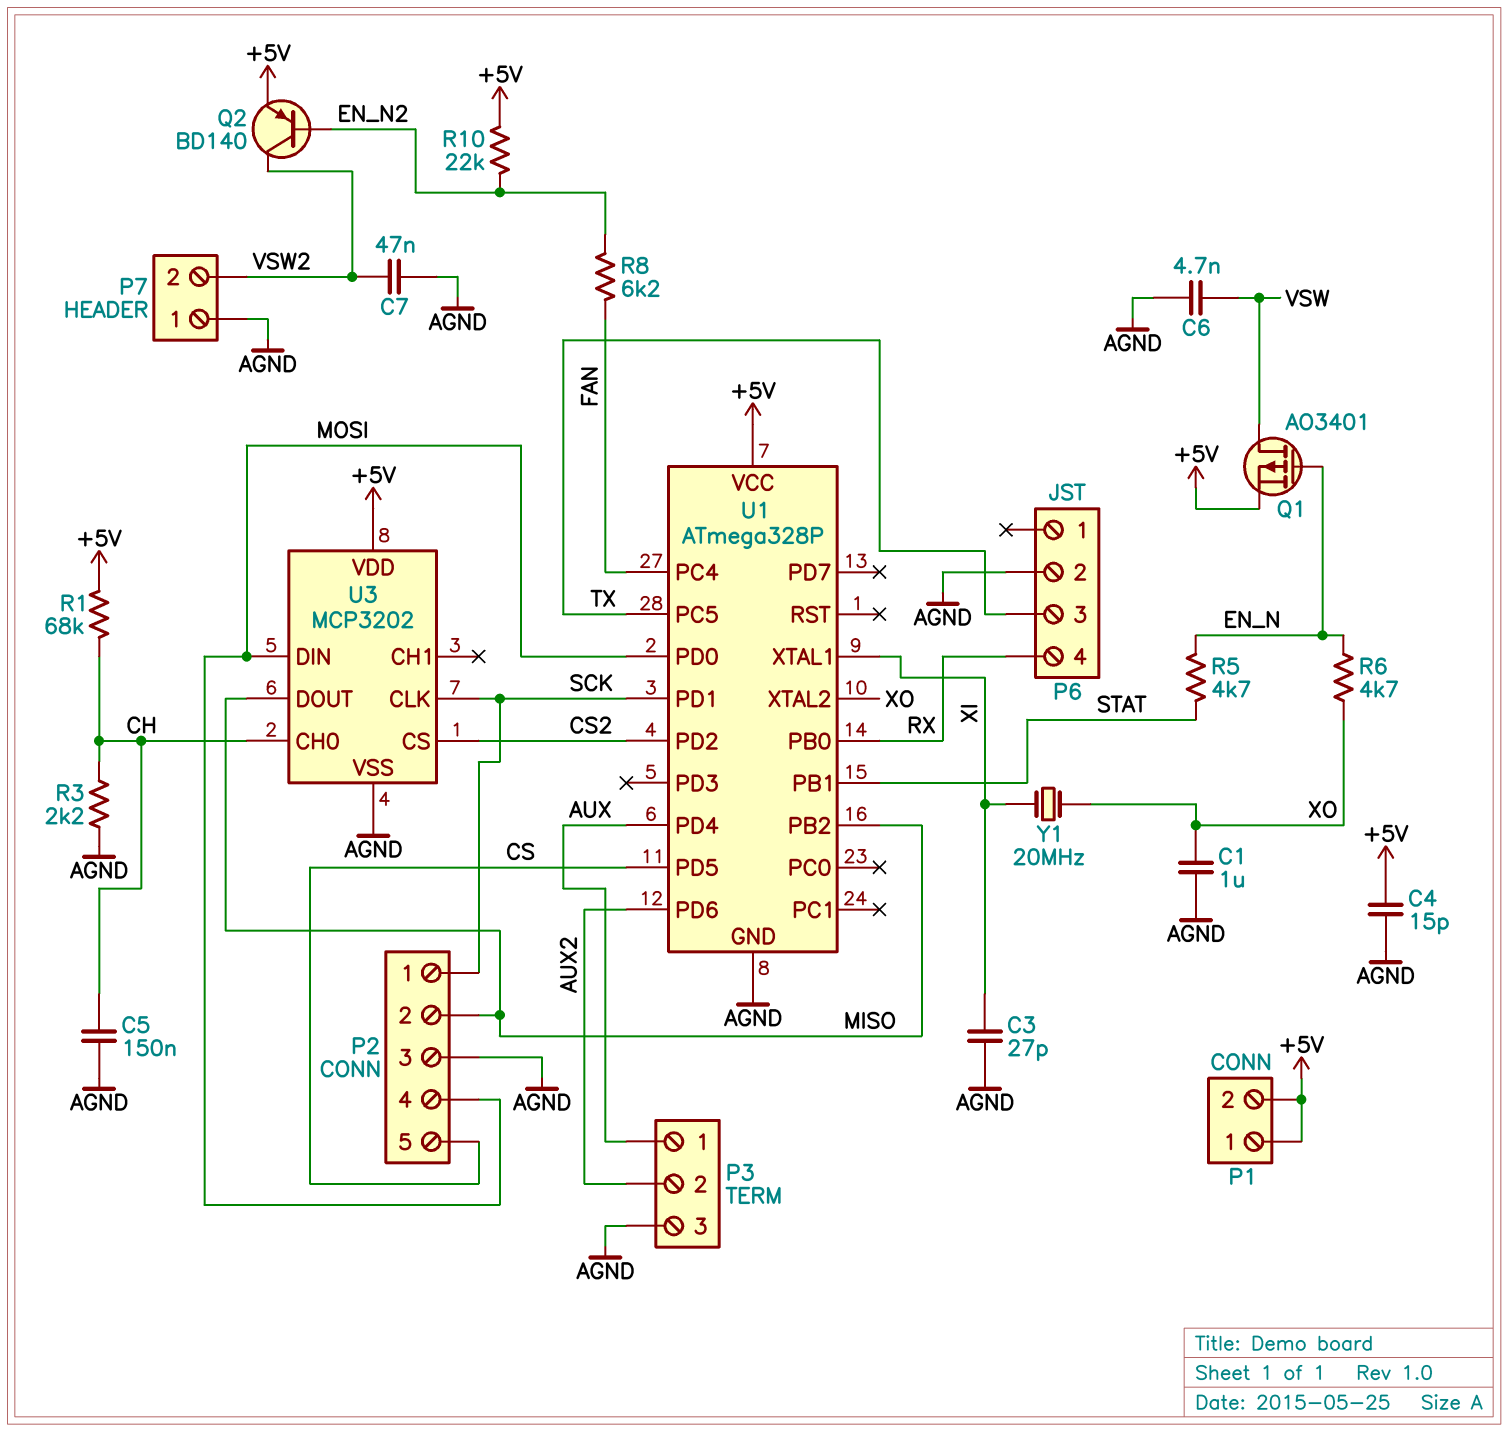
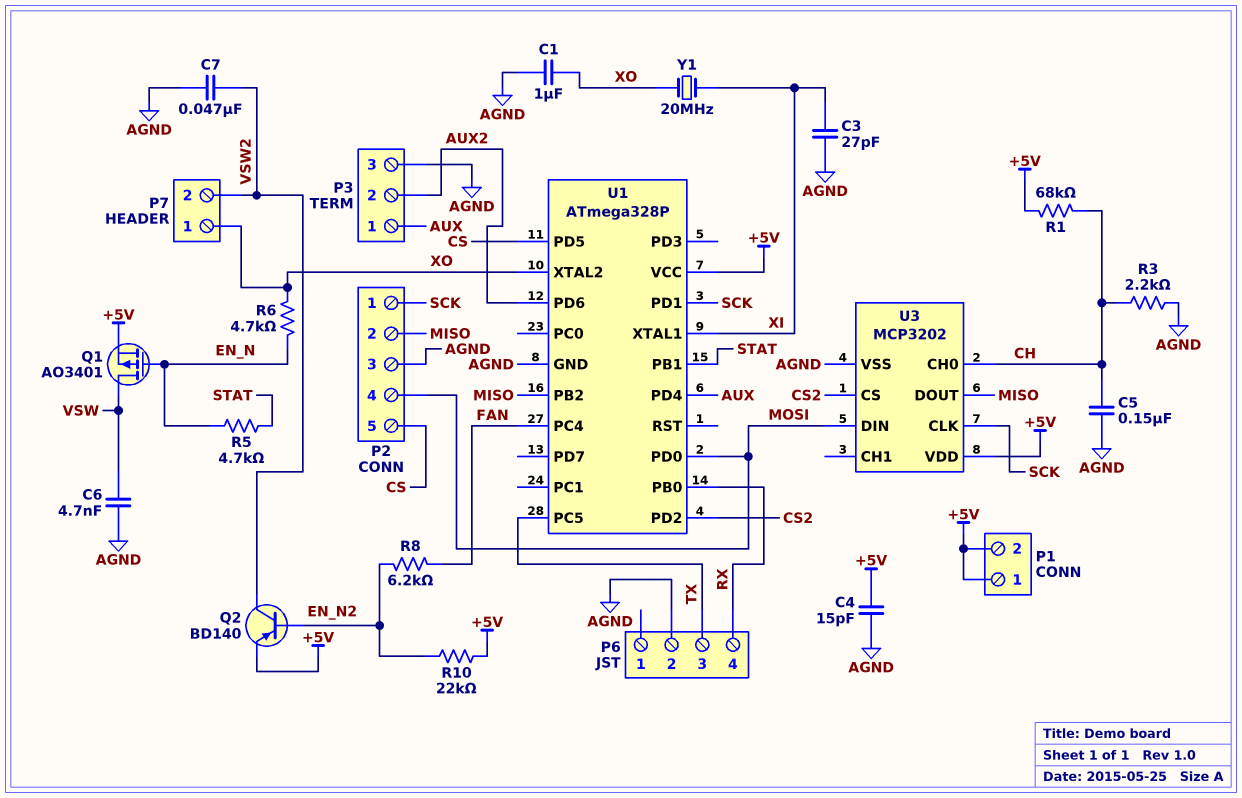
P7 pin 1: AGND -> XO

